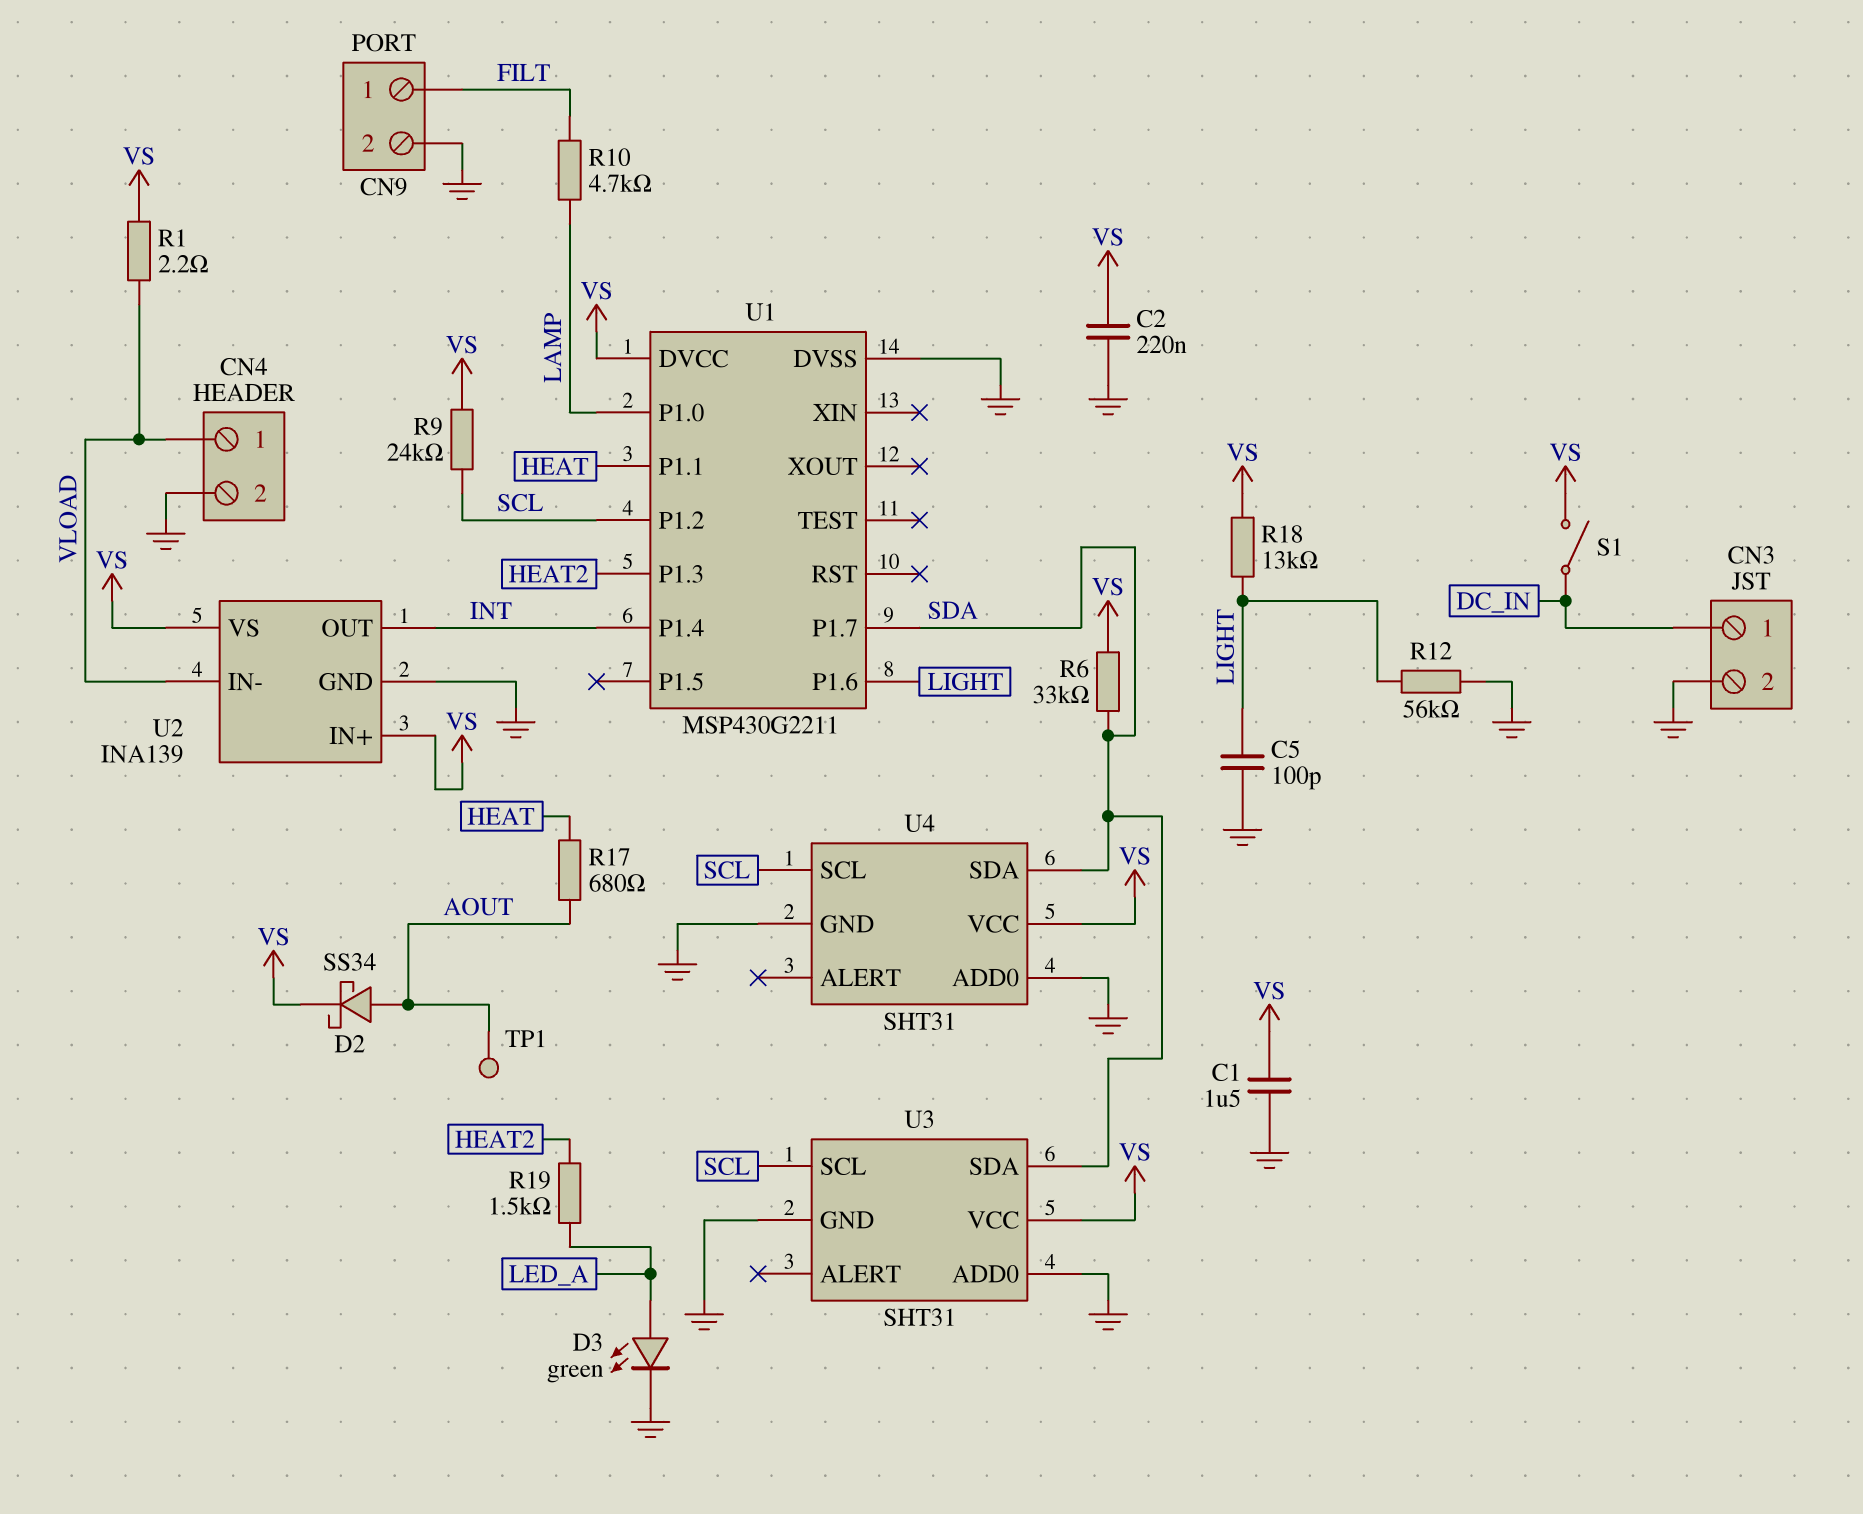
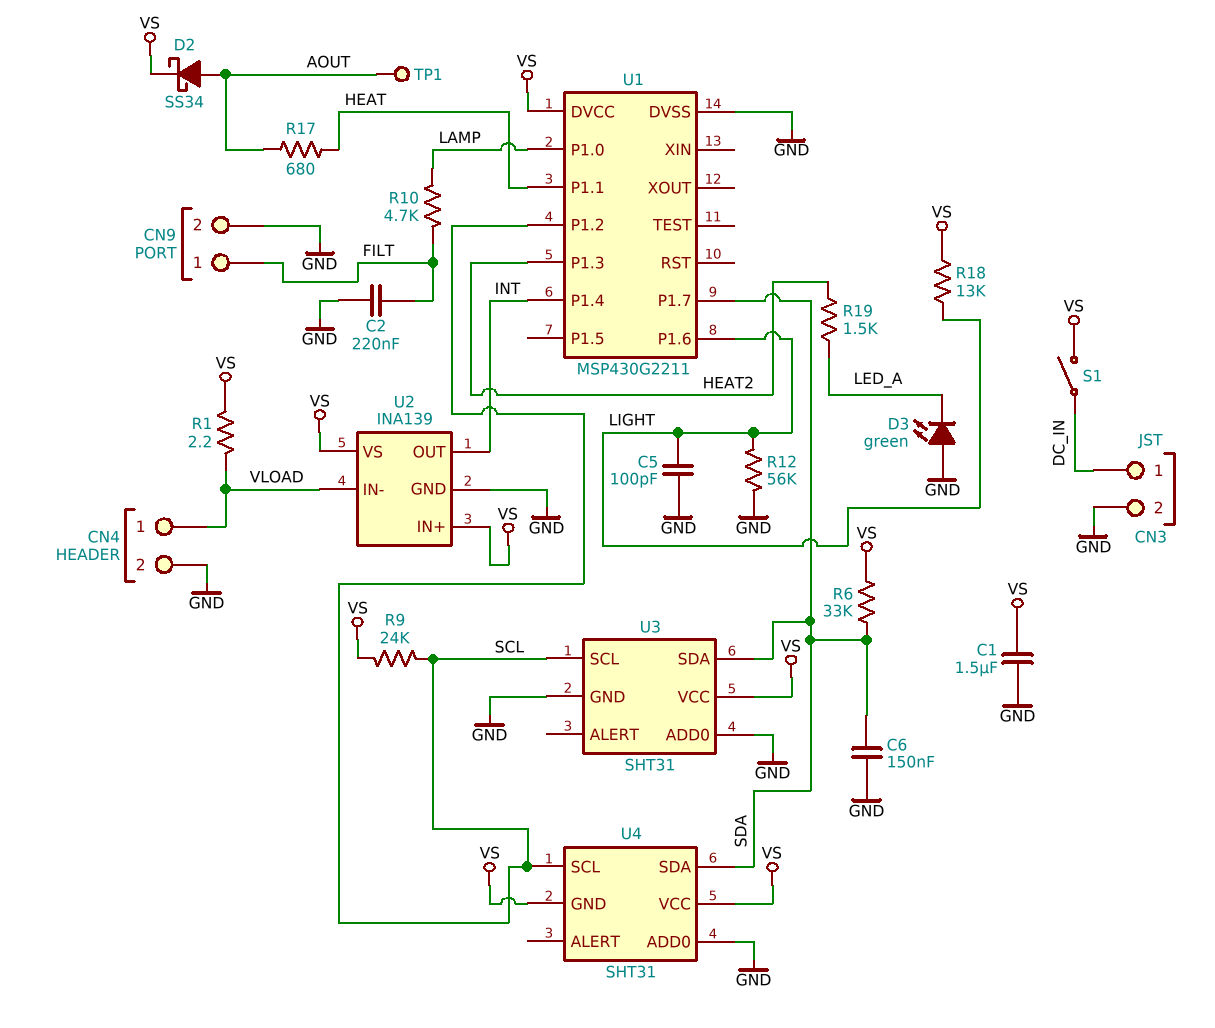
C2: 220nF (GND, VS) -> 220nF (FILT, GND)
C6: none -> 150nF (GND, SDA)
D3: LED green (A LED_A, K GND) -> LED green (A GND, K LED_A)
U4 pin GND: GND -> VS

